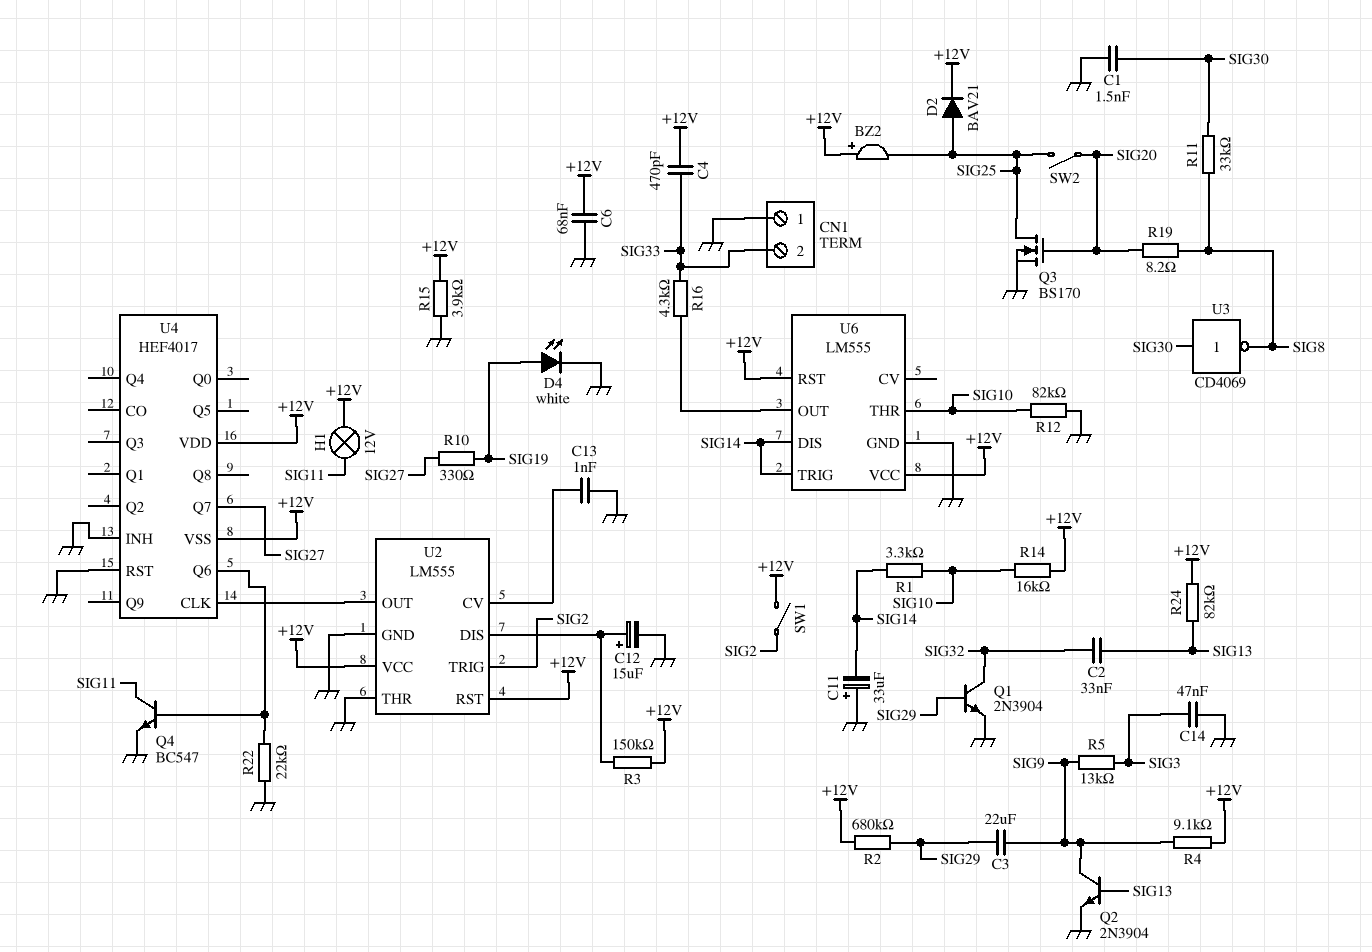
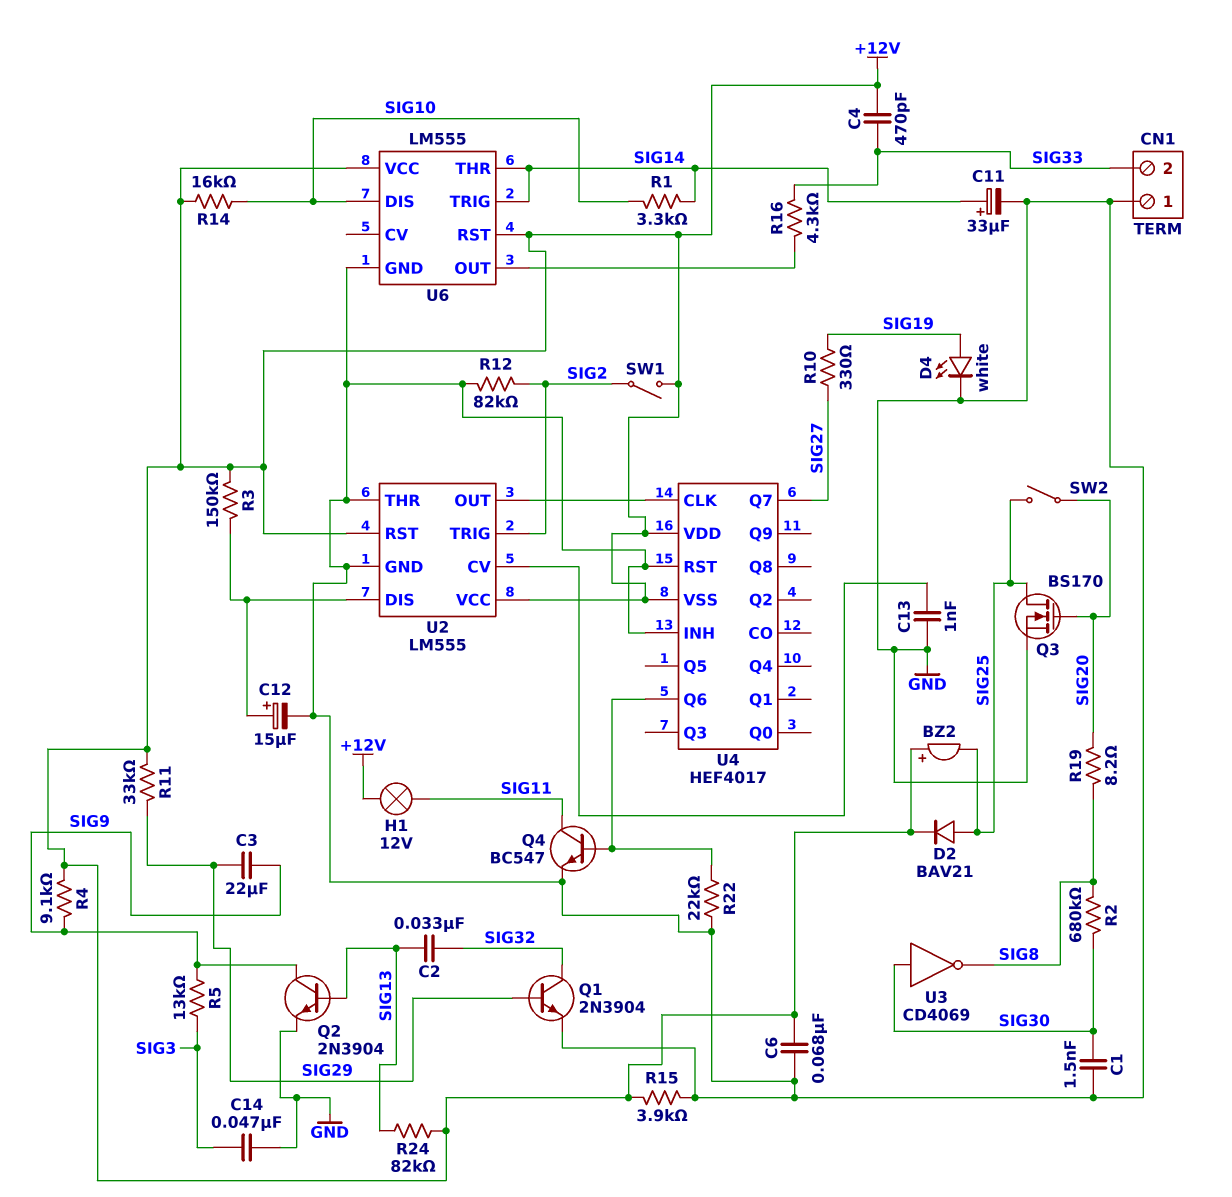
C11: 33uF (plus GND, minus SIG14) -> 33uF (plus SIG14, minus GND)
R2: 680k (+12V, SIG29) -> 680k (SIG8, SIG30)
R11: 33k (SIG8, SIG30) -> 33k (+12V, SIG29)
R12: 82k (GND, SIG10) -> 82k (GND, SIG2)
U6 pin DIS: SIG14 -> SIG10
U6 pin THR: SIG10 -> SIG14

